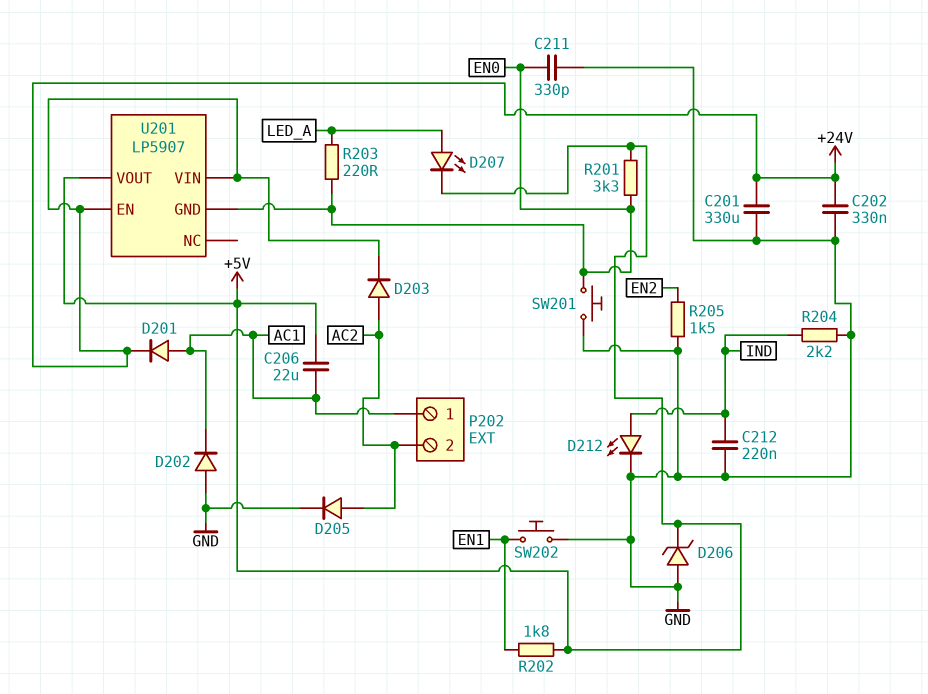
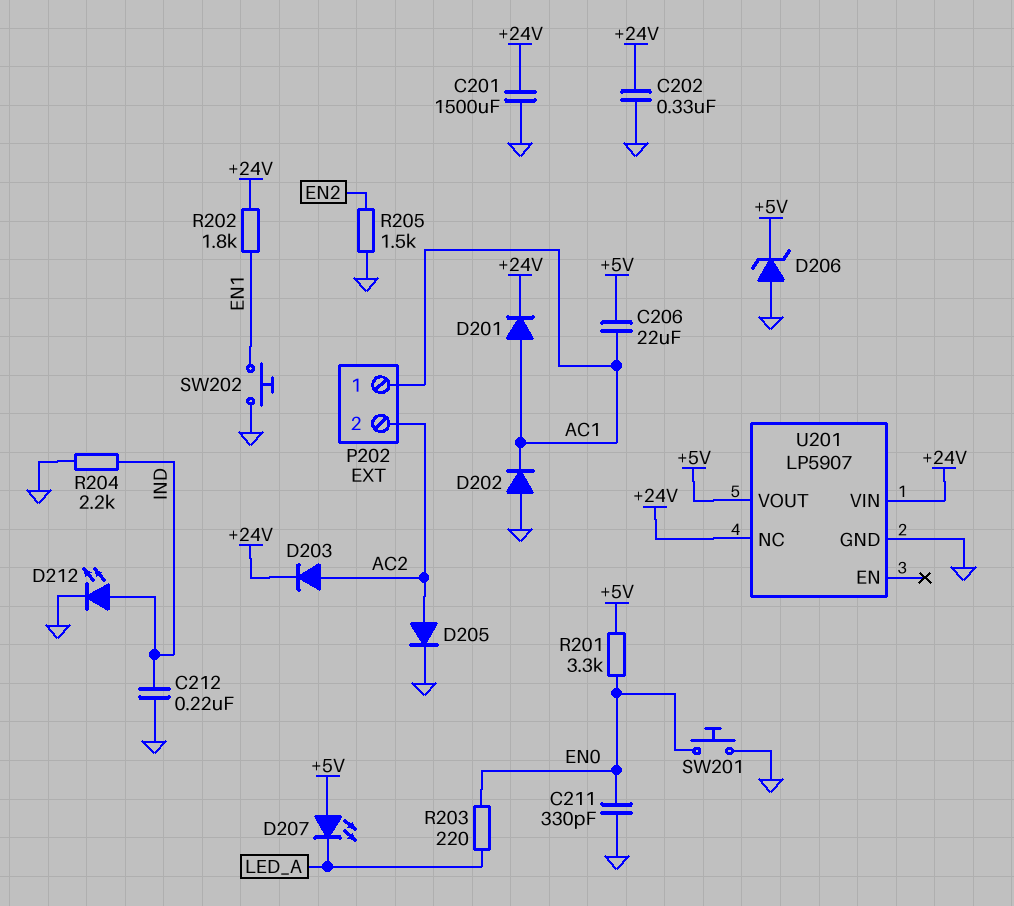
C201: 330uF (+24V, GND) -> 1500uF (+24V, GND)
D207: LED (A LED_A, K +5V) -> LED (A +5V, K LED_A)
R202: 1.8k (+5V, EN1) -> 1.8k (+24V, EN1)
U201 pin EN: +24V -> none
U201 pin GND: EN0 -> GND
U201 pin NC: none -> +24V

